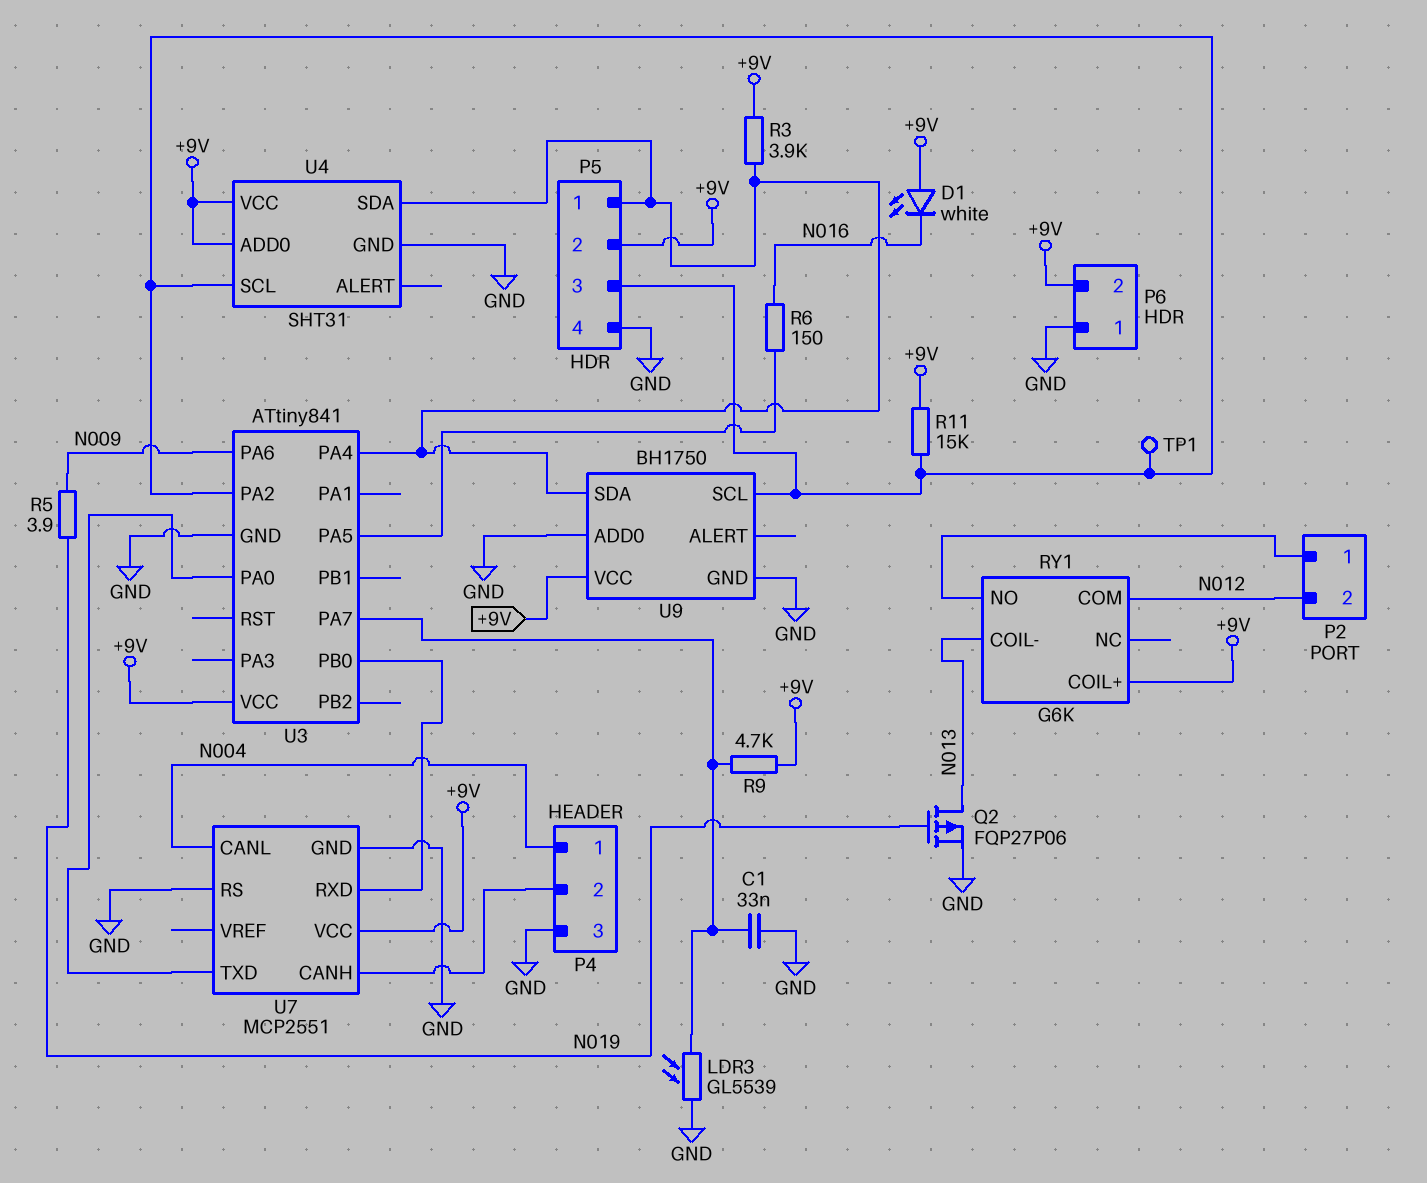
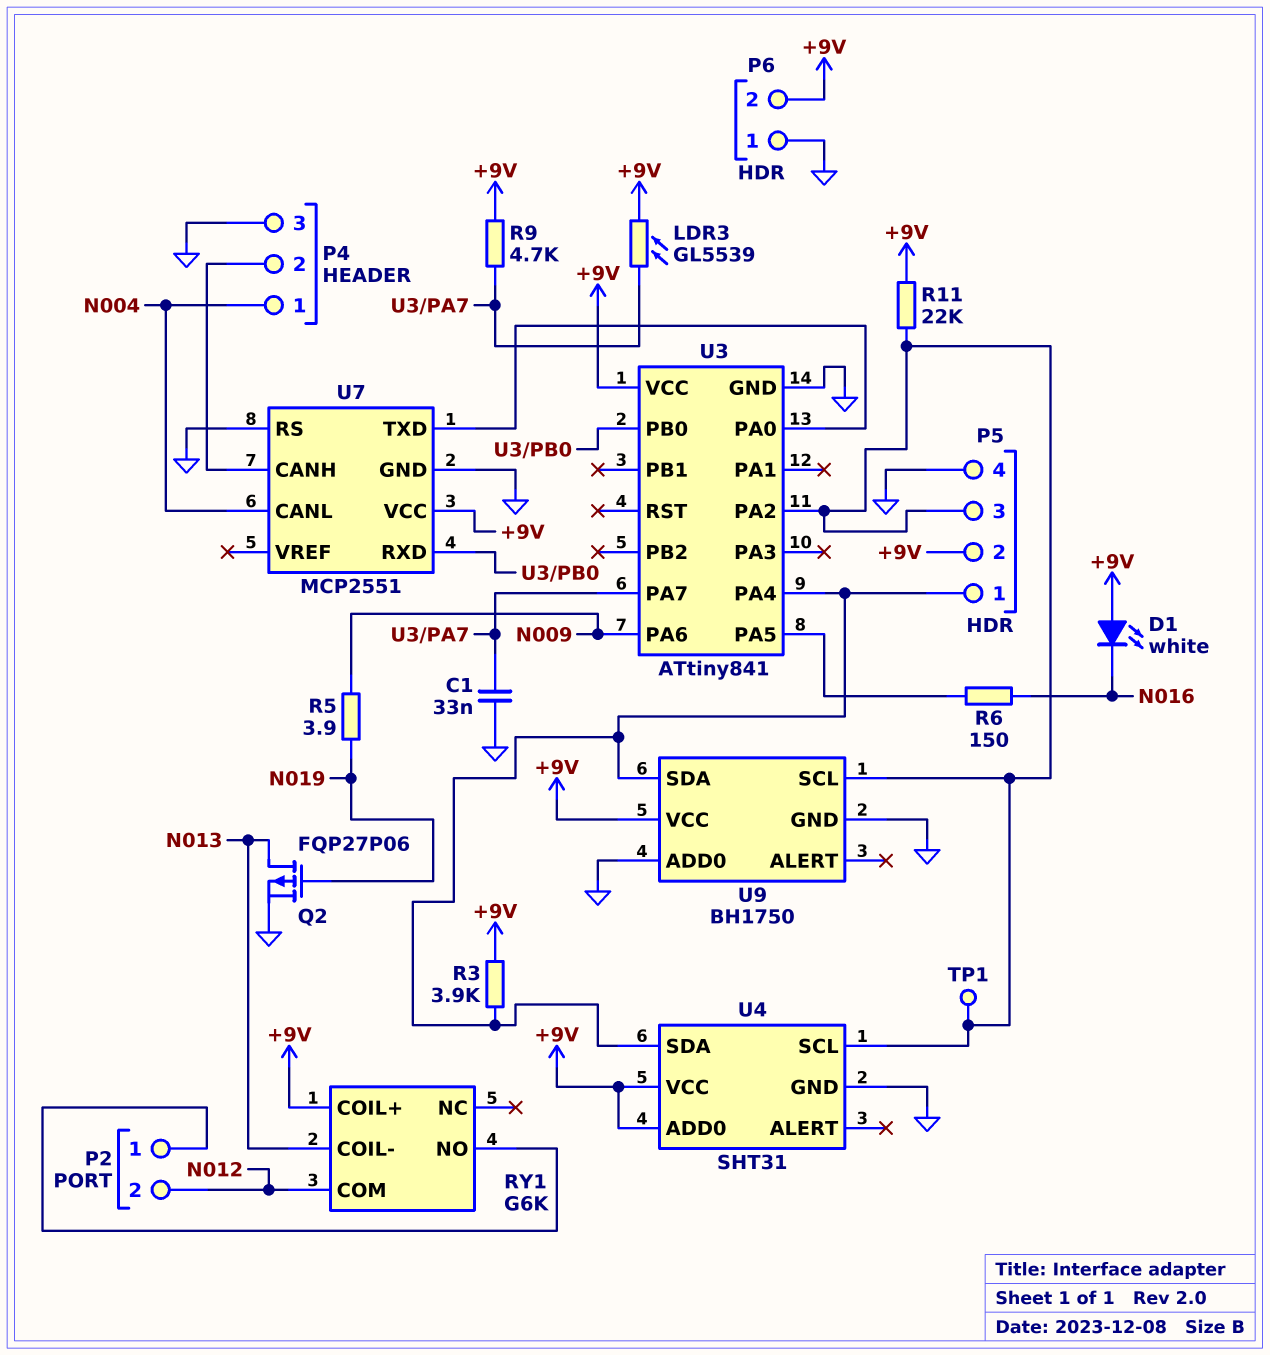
LDR3: GL5539 (GND, U3/PA7) -> GL5539 (+9V, U3/PA7)
R11: 15k (+9V, P5/3) -> 22k (+9V, P5/3)

